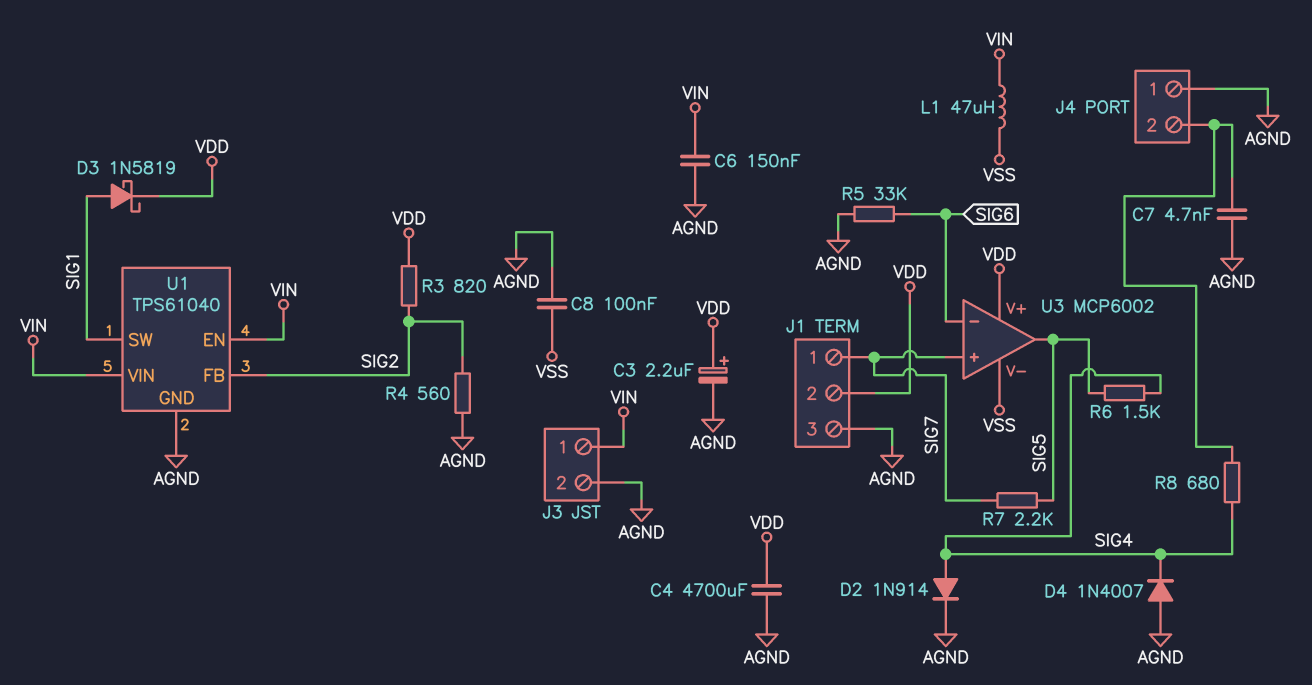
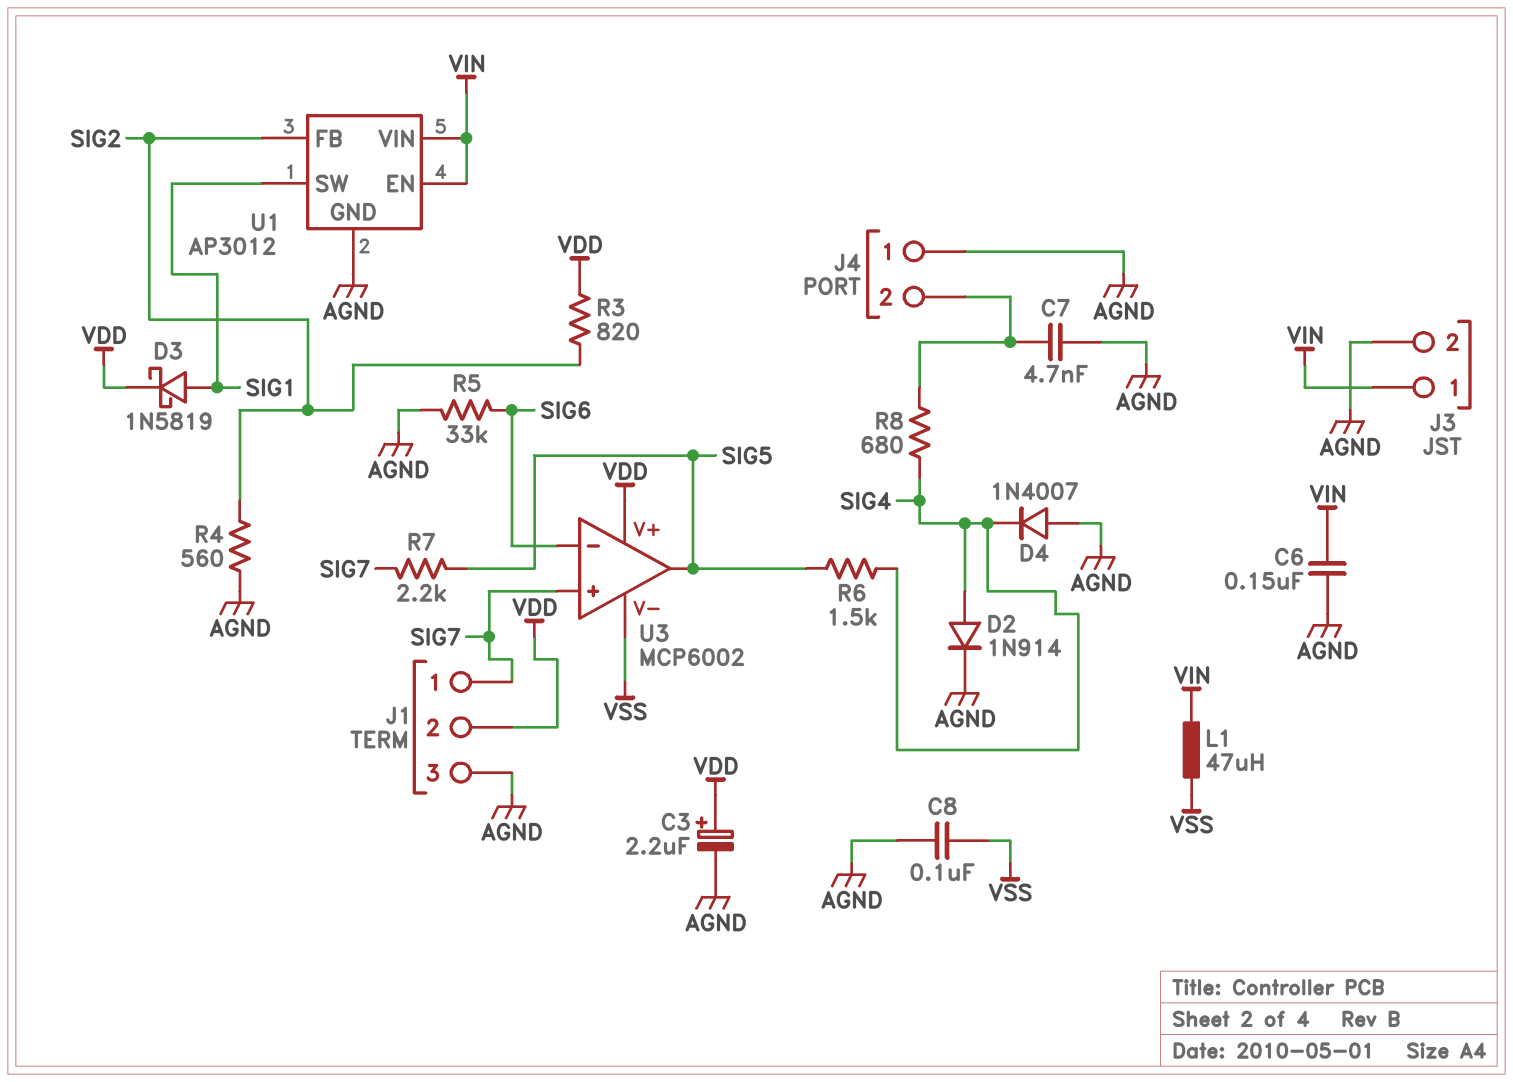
C4: 4700uF (AGND, VDD) -> none
U1: TPS61040 -> AP3012

